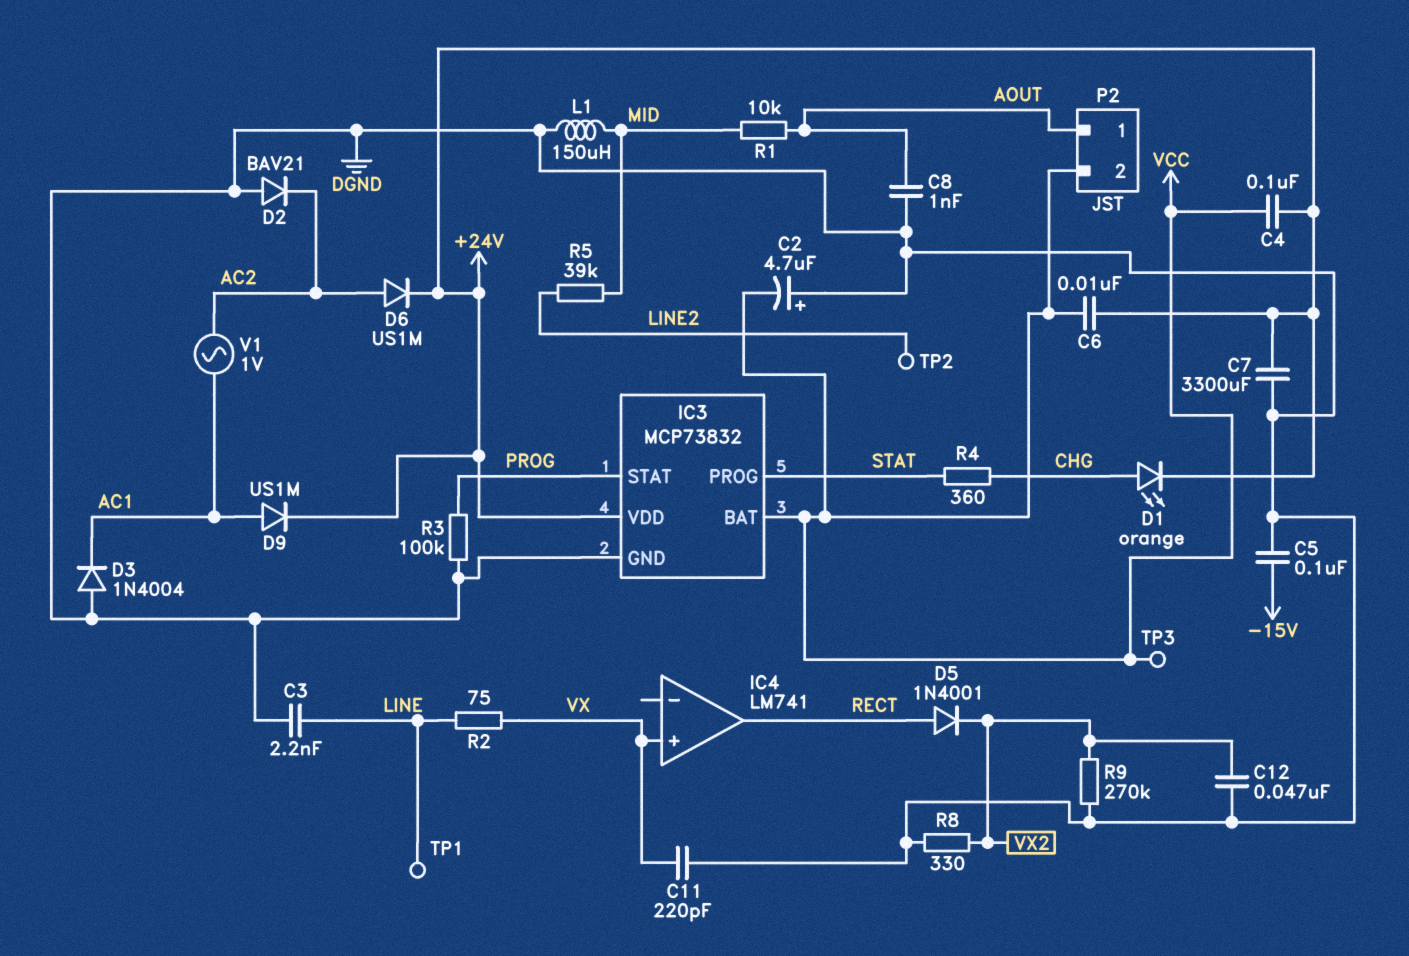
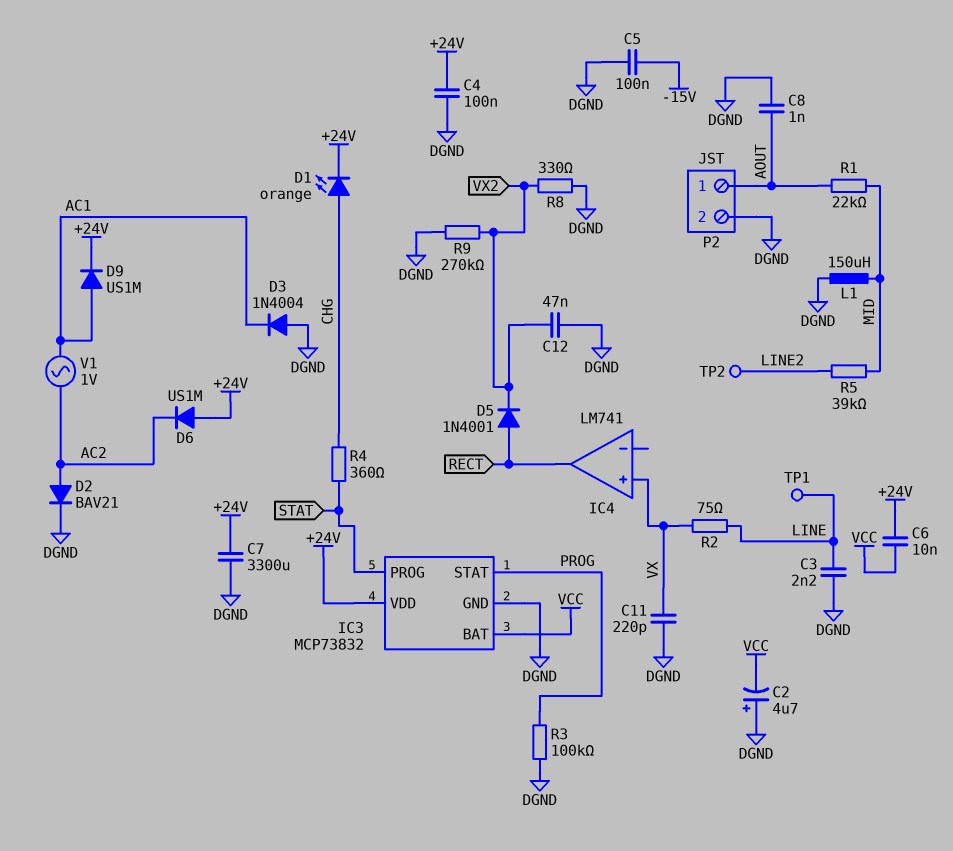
C4: 100nF (+24V, VCC) -> 100nF (+24V, DGND)
D2: diode BAV21 (A DGND, K AC2) -> diode BAV21 (A AC2, K DGND)
D6: diode US1M (A AC2, K +24V) -> diode US1M (A +24V, K AC2)
P2 pin 2: VCC -> DGND
R1: 10k (AOUT, MID) -> 22k (AOUT, MID)
TP3: test point (VCC) -> none

